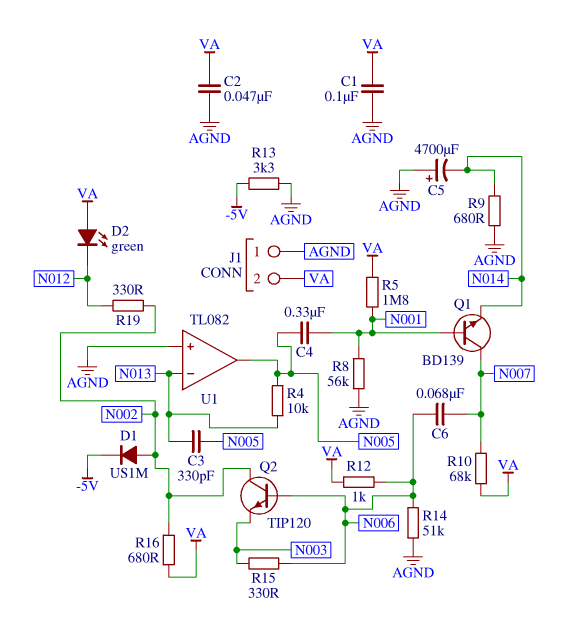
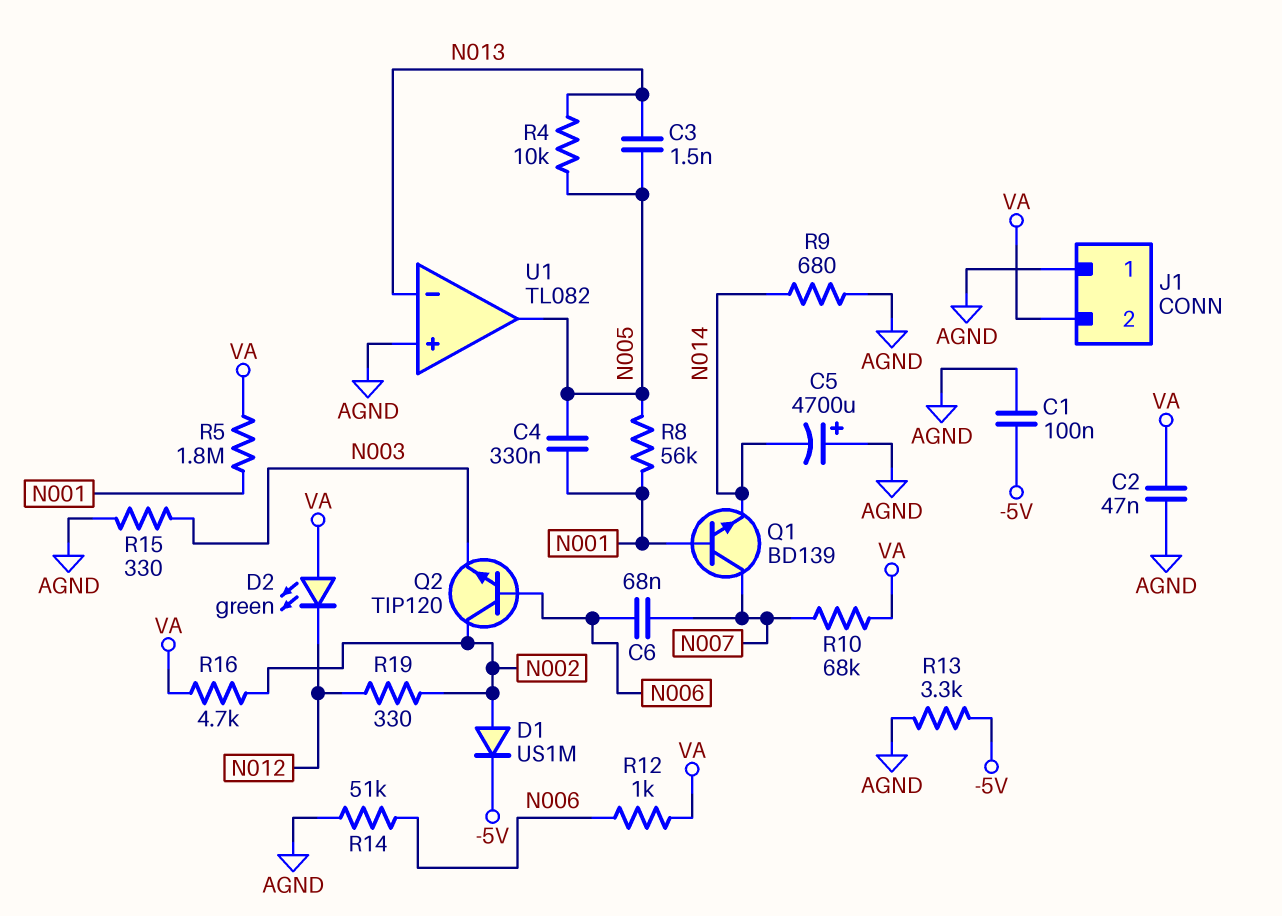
C1: 100nF (AGND, VA) -> 100nF (-5V, AGND)
C3: 330pF (N005, N013) -> 1.5nF (N005, N013)
R8: 56k (AGND, N001) -> 56k (N001, N005)
R15: 330 (N003, N006) -> 330 (AGND, N003)
R16: 680 (N002, VA) -> 4.7k (N002, VA)

